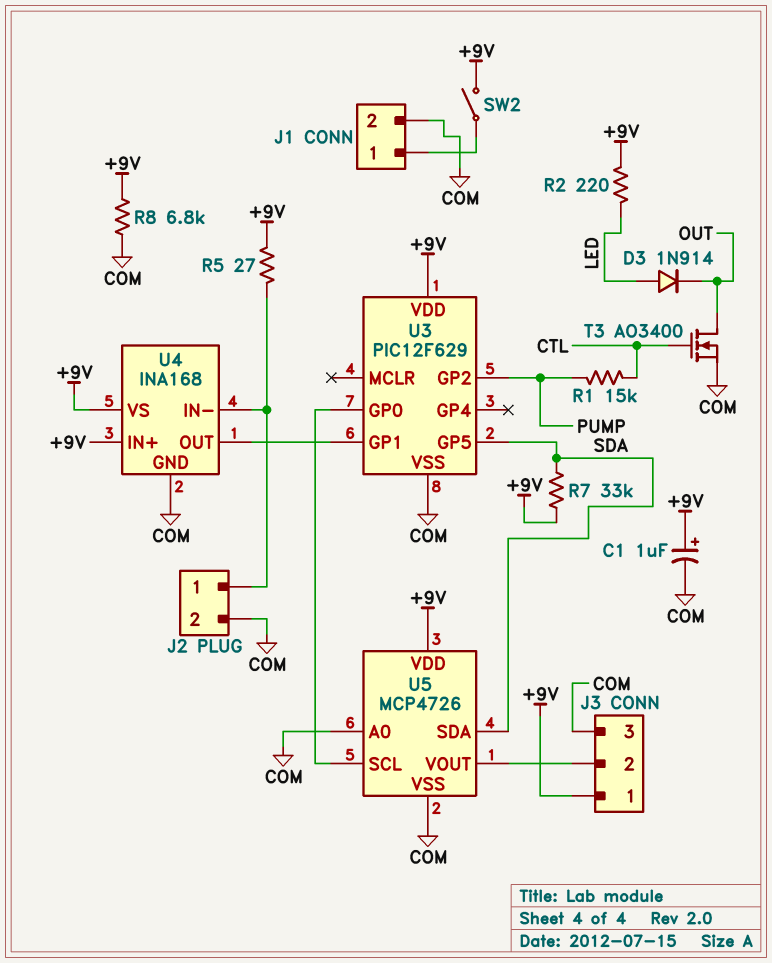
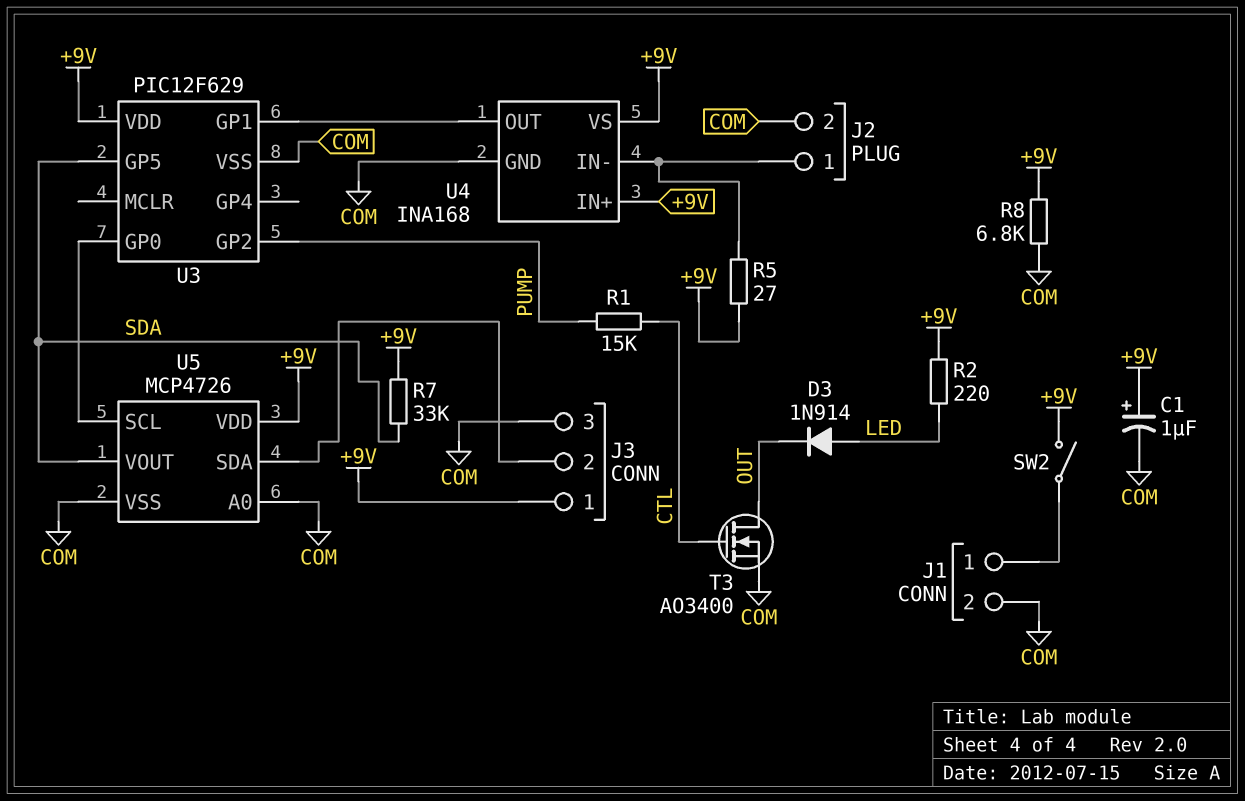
U5 pin SDA: SDA -> J3/2
U5 pin VOUT: J3/2 -> SDA

